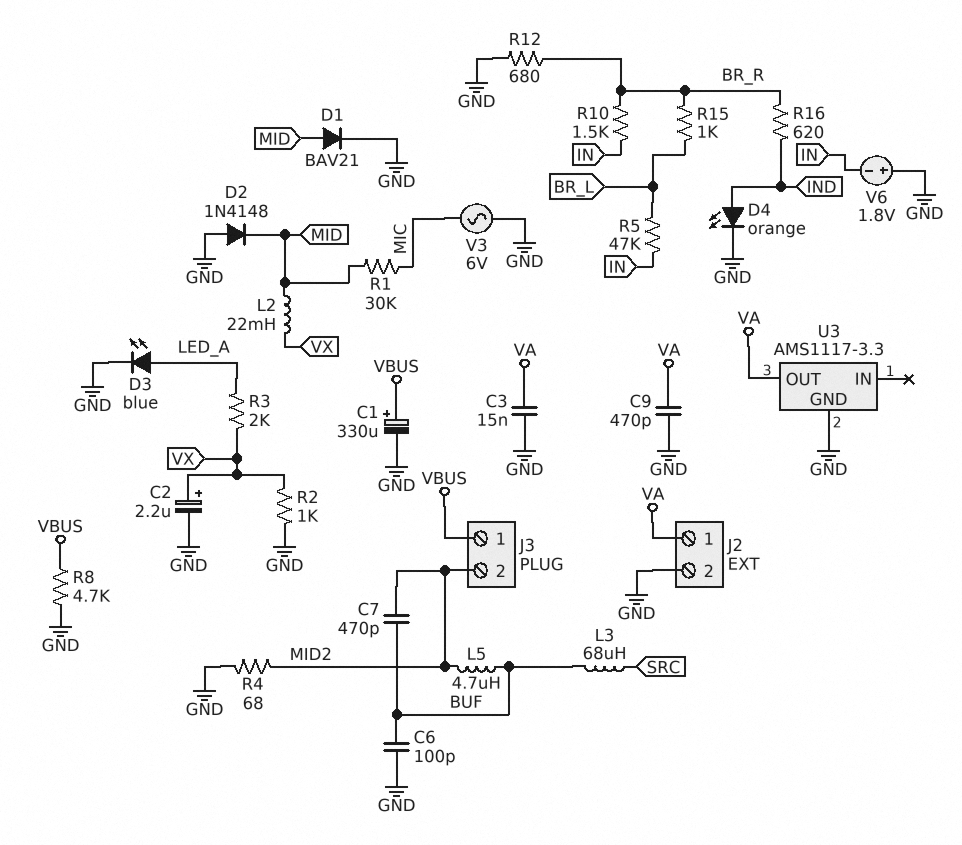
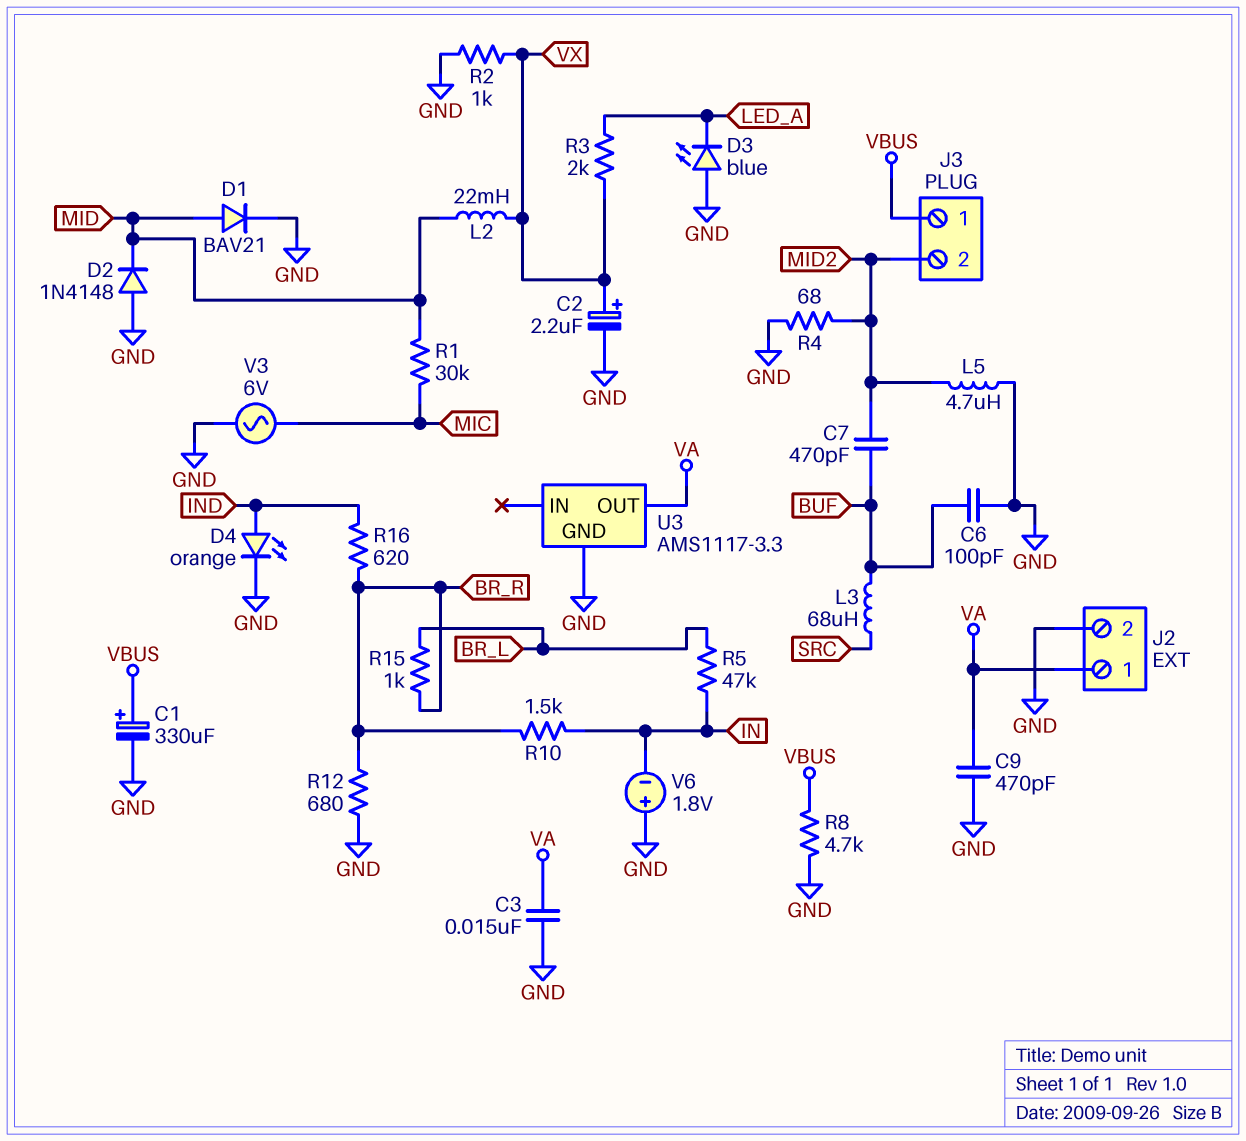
D3: LED blue (A LED_A, K GND) -> LED blue (A GND, K LED_A)
L5: 4.7uH (BUF, MID2) -> 4.7uH (GND, MID2)

